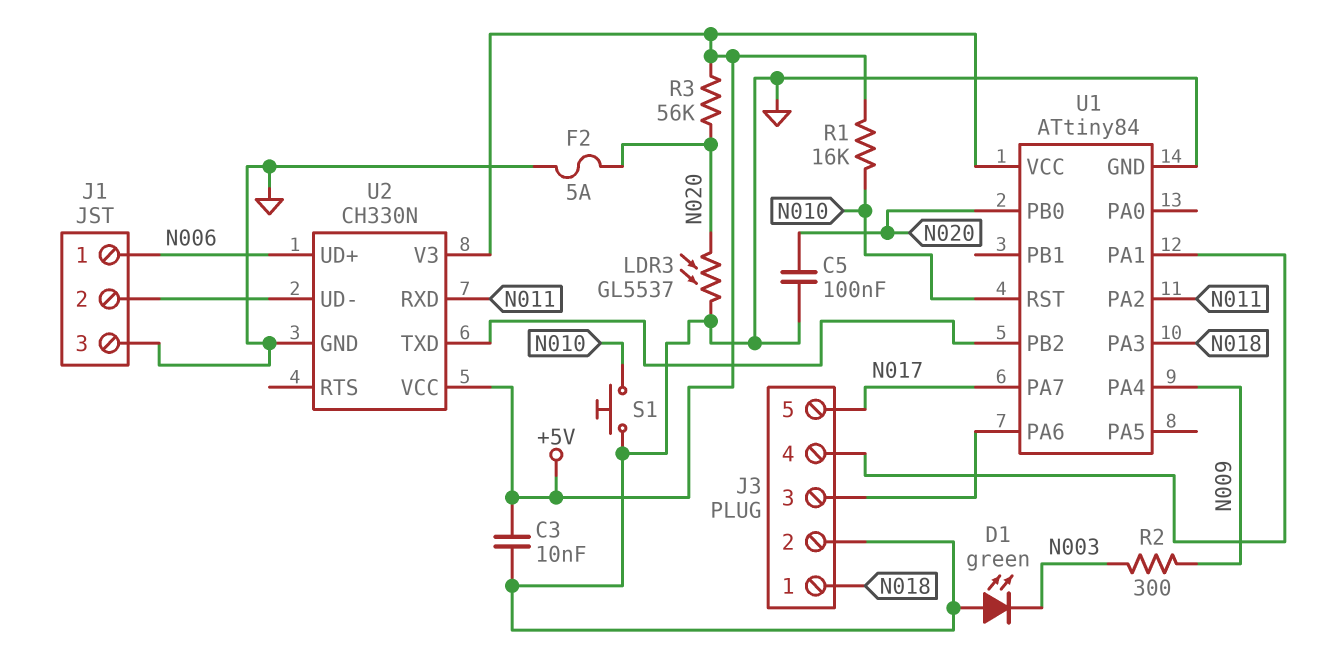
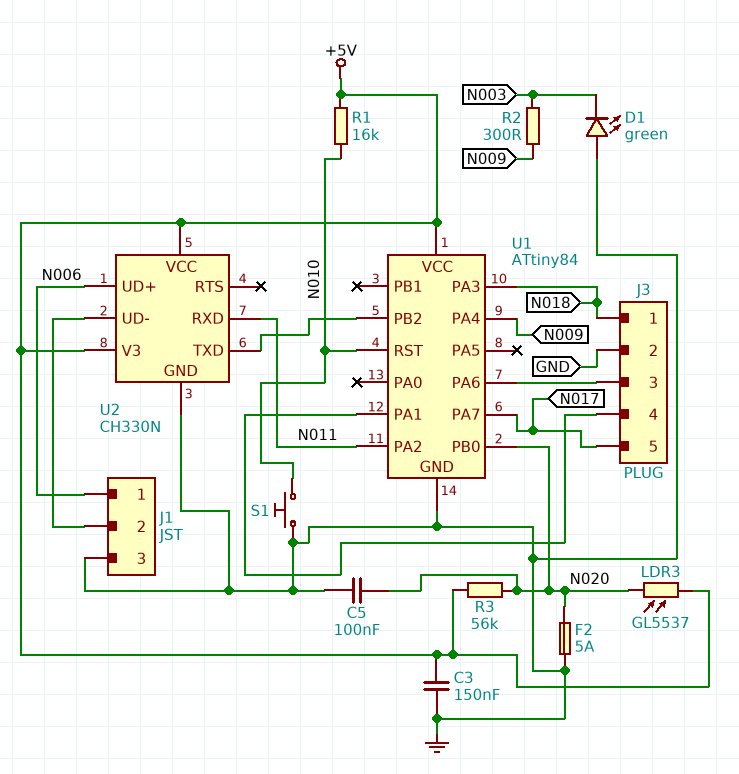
C3: 10nF (+5V, GND) -> 150nF (+5V, GND)
LDR3: GL5537 (GND, N020) -> GL5537 (+5V, N020)

